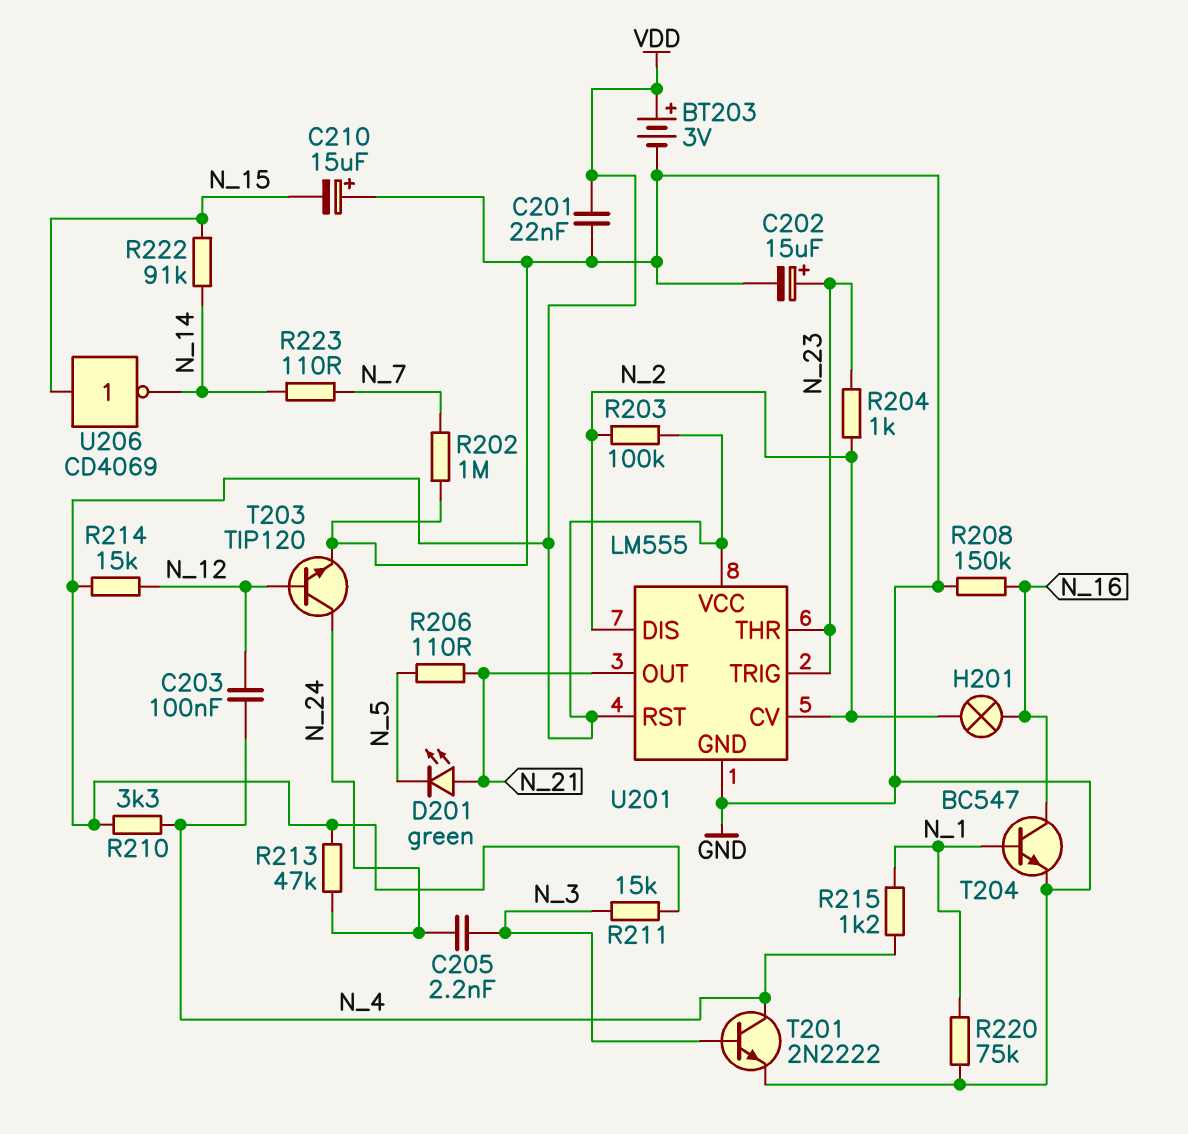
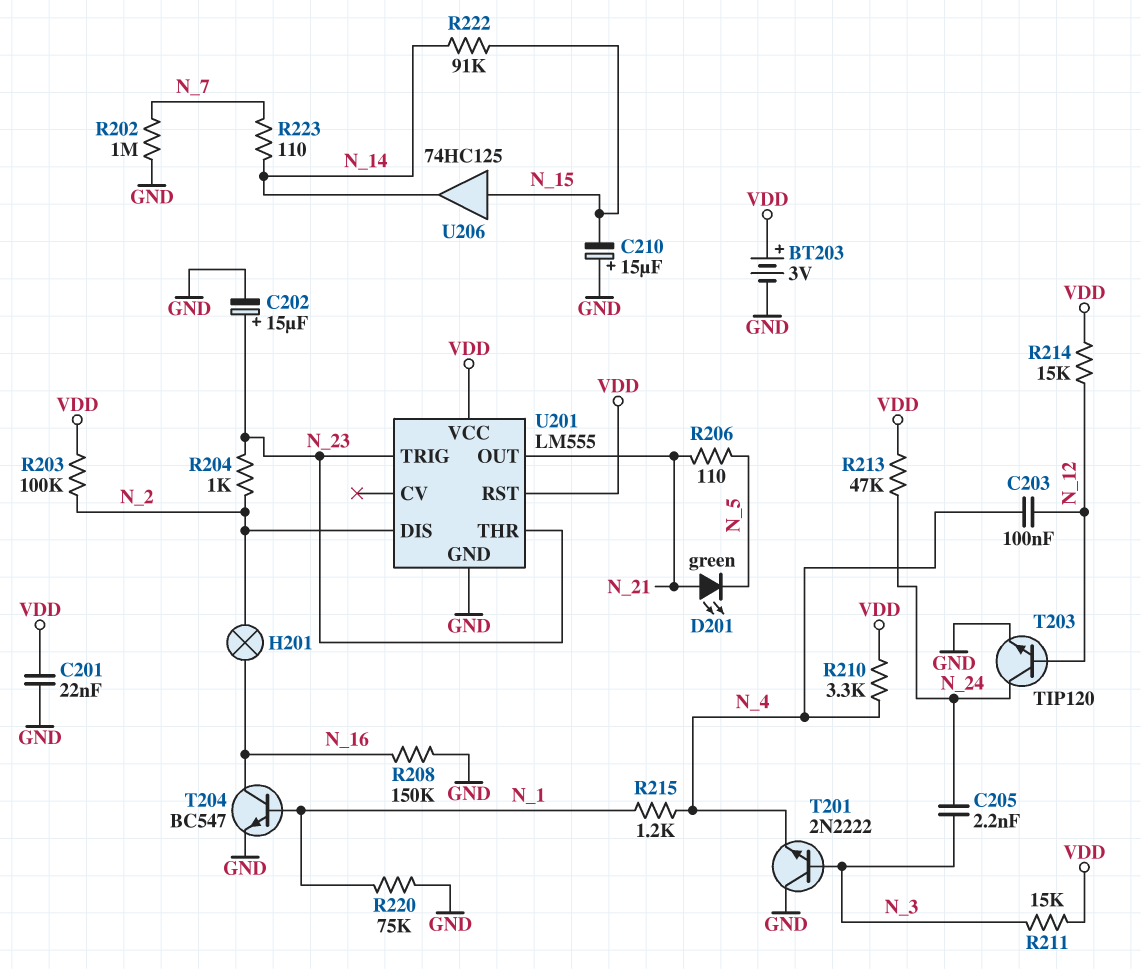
T201: NPN 2N2222 (B N_3, C N_4, E GND) -> NPN 2N2222 (B N_3, C GND, E N_4)
U201 pin CV: N_2 -> none
U206: NOT CD4069 (in N_15, out N_14) -> buffer 74HC125 (in N_15, out N_14)

